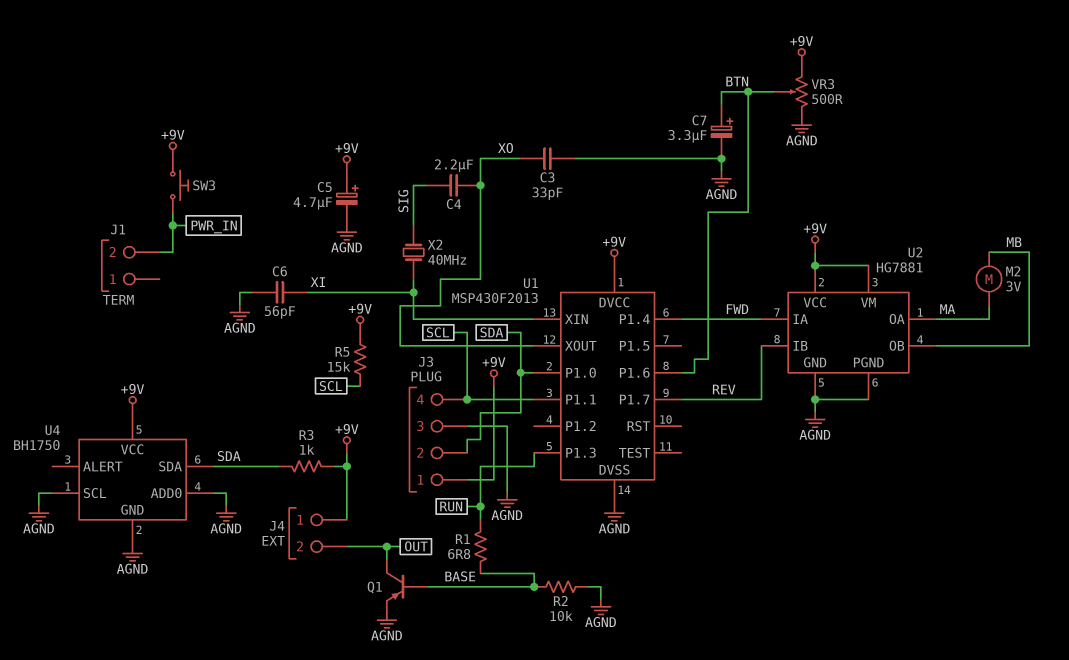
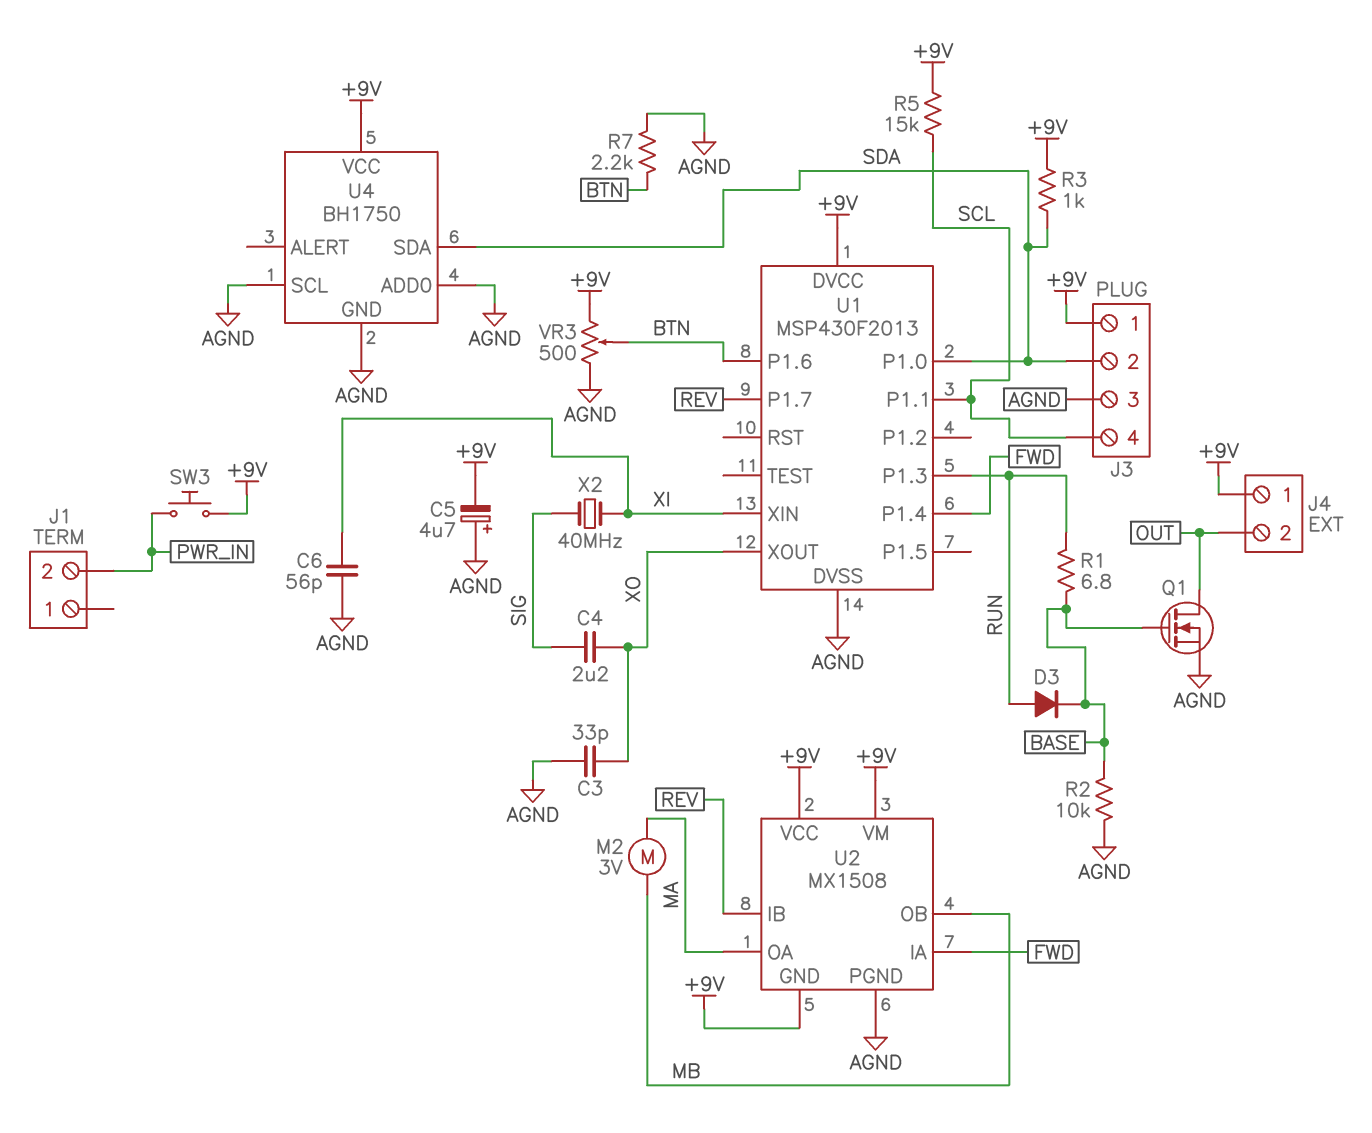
C5: 4.7uF (plus +9V, minus AGND) -> 4.7uF (plus AGND, minus +9V)
C7: 3.3uF (plus BTN, minus AGND) -> none
D3: none -> diode (A RUN, K BASE)
Q1: PNP (B BASE, C OUT, E AGND) -> NMOS (G BASE, D OUT, S AGND)
R7: none -> 2.2k (AGND, BTN)
U2: HG7881 -> MX1508
U2 pin GND: AGND -> +9V

